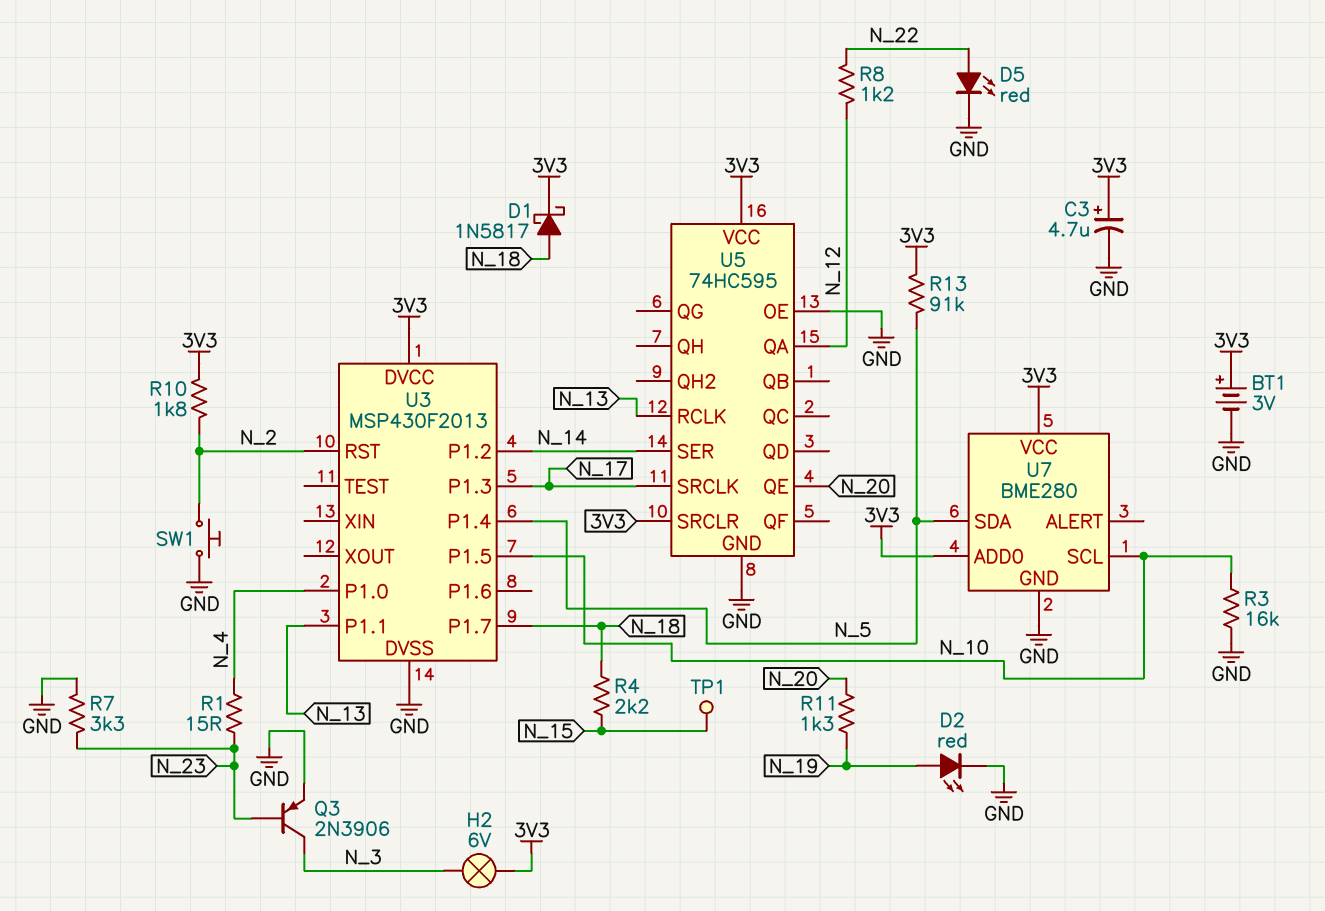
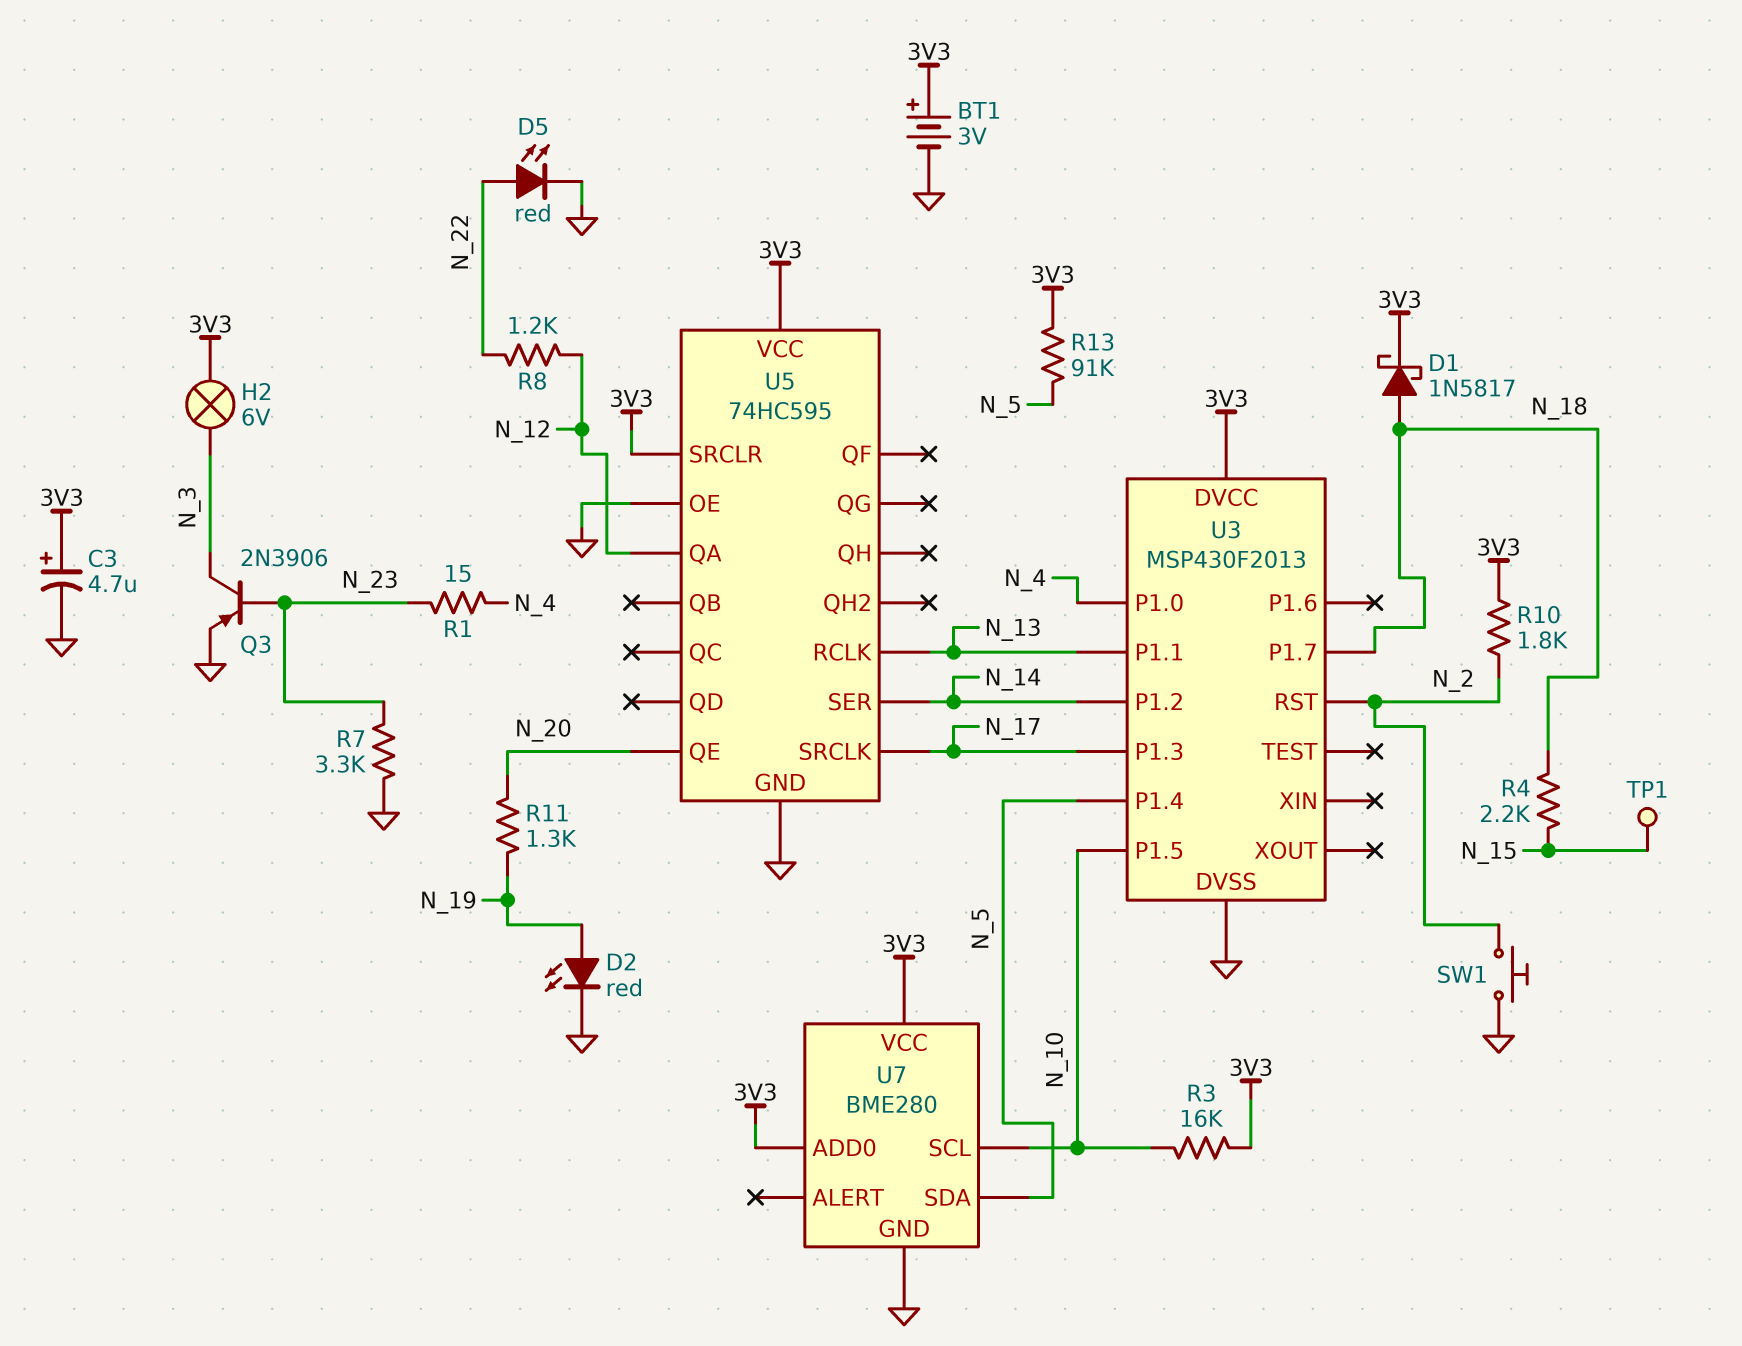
R3: 16k (GND, N_10) -> 16k (3V3, N_10)

